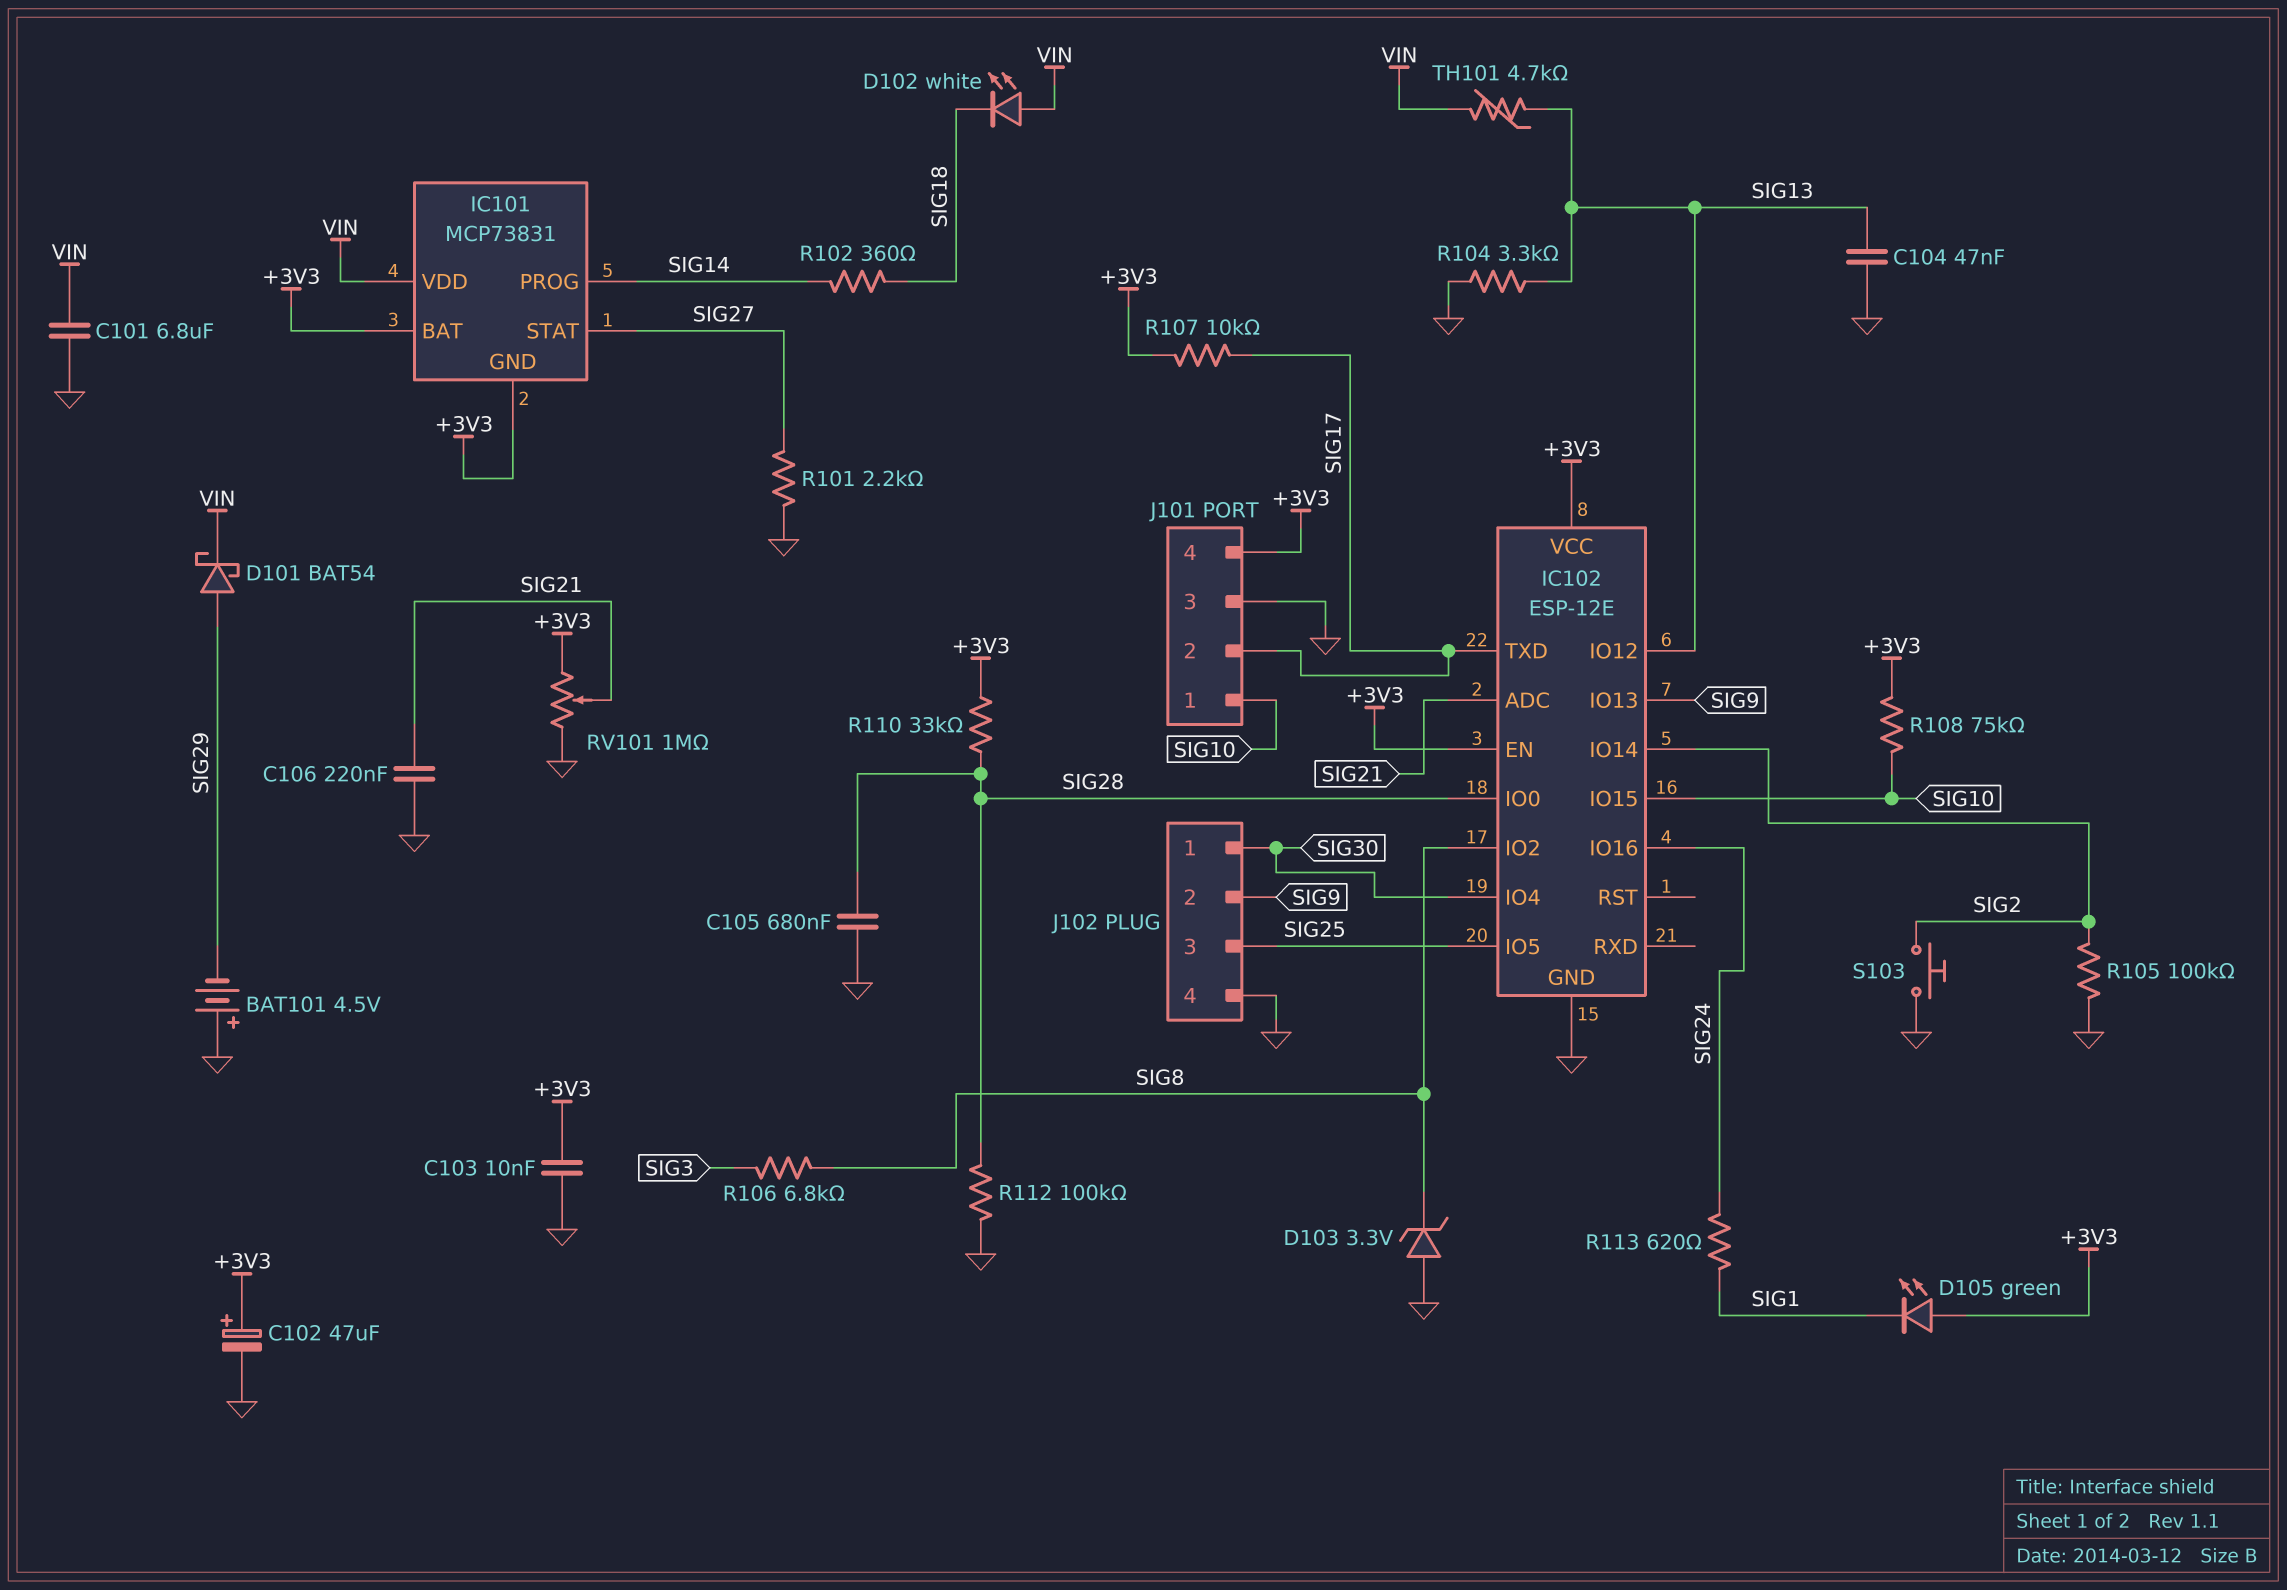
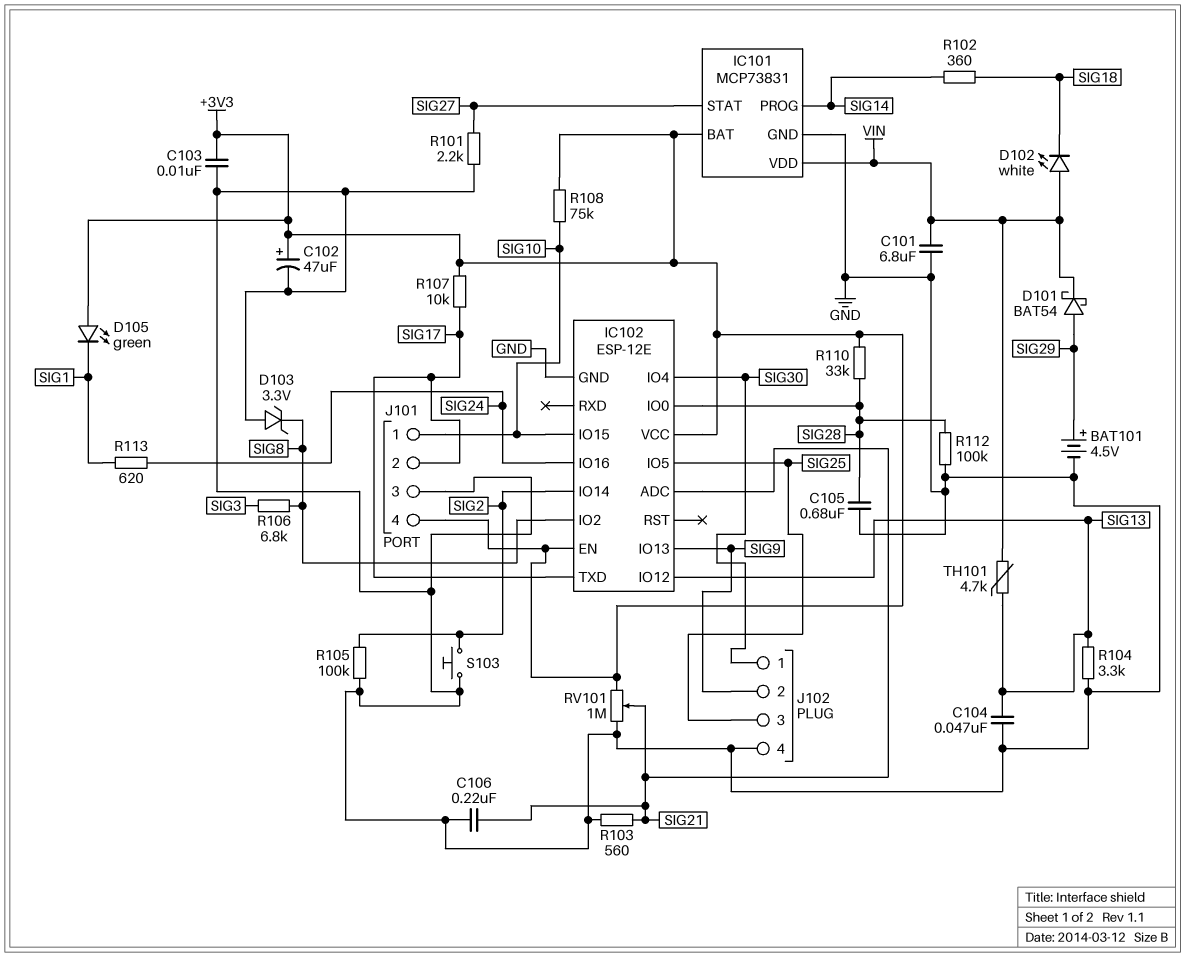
BAT101: 4.5V (plus GND, minus SIG29) -> 4.5V (plus SIG29, minus GND)
IC101 pin GND: +3V3 -> GND
R103: none -> 560 (GND, SIG21)

